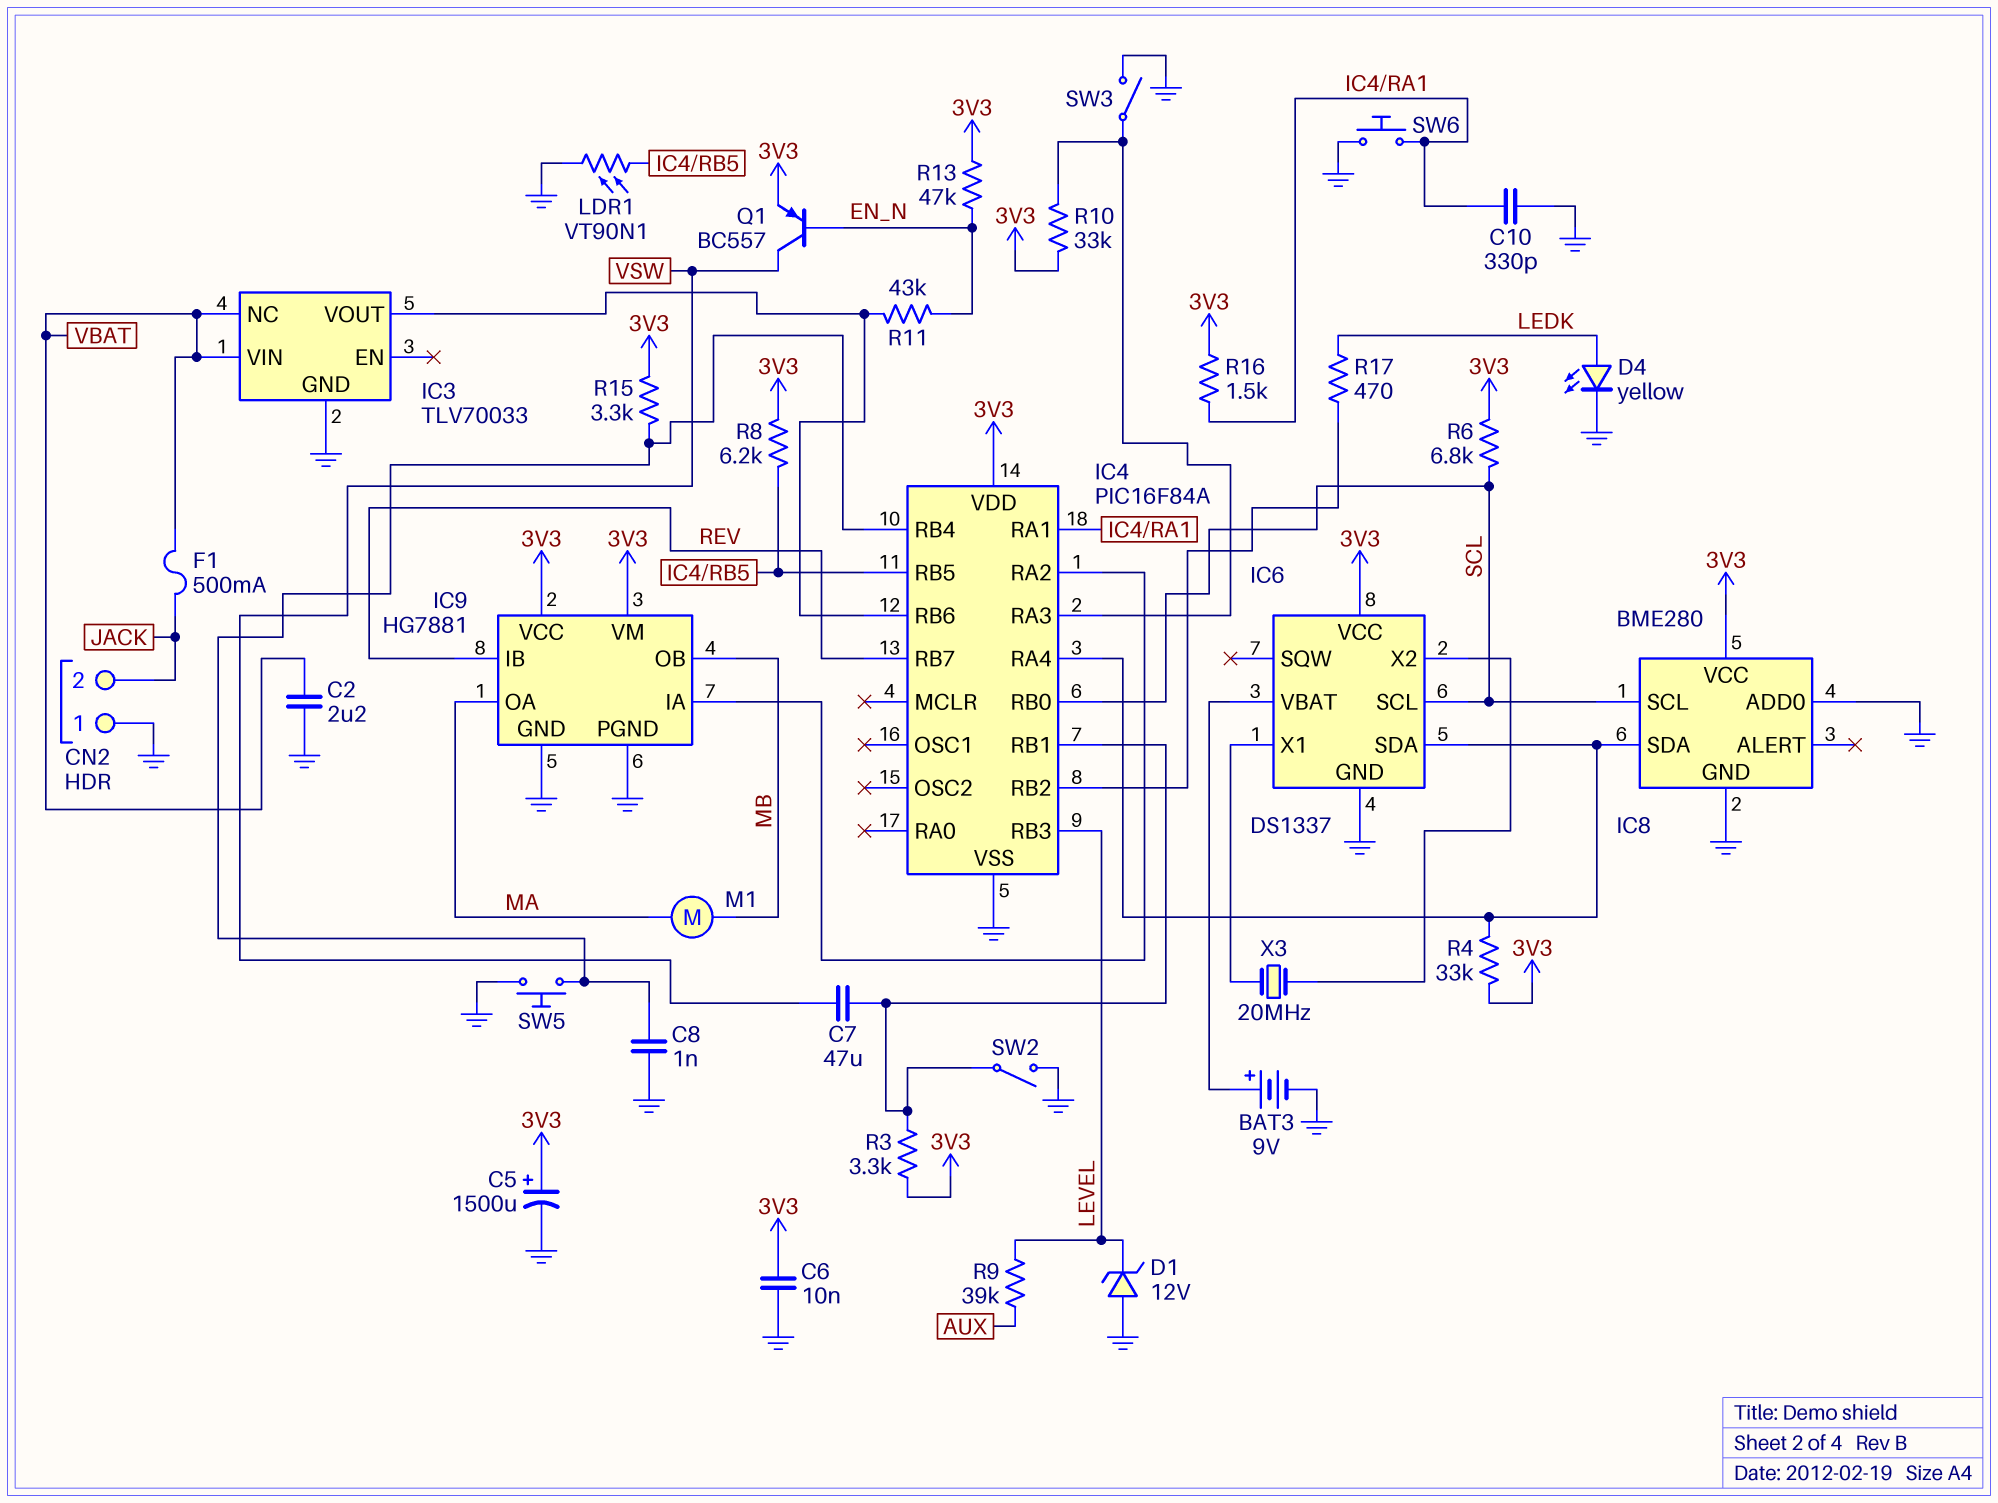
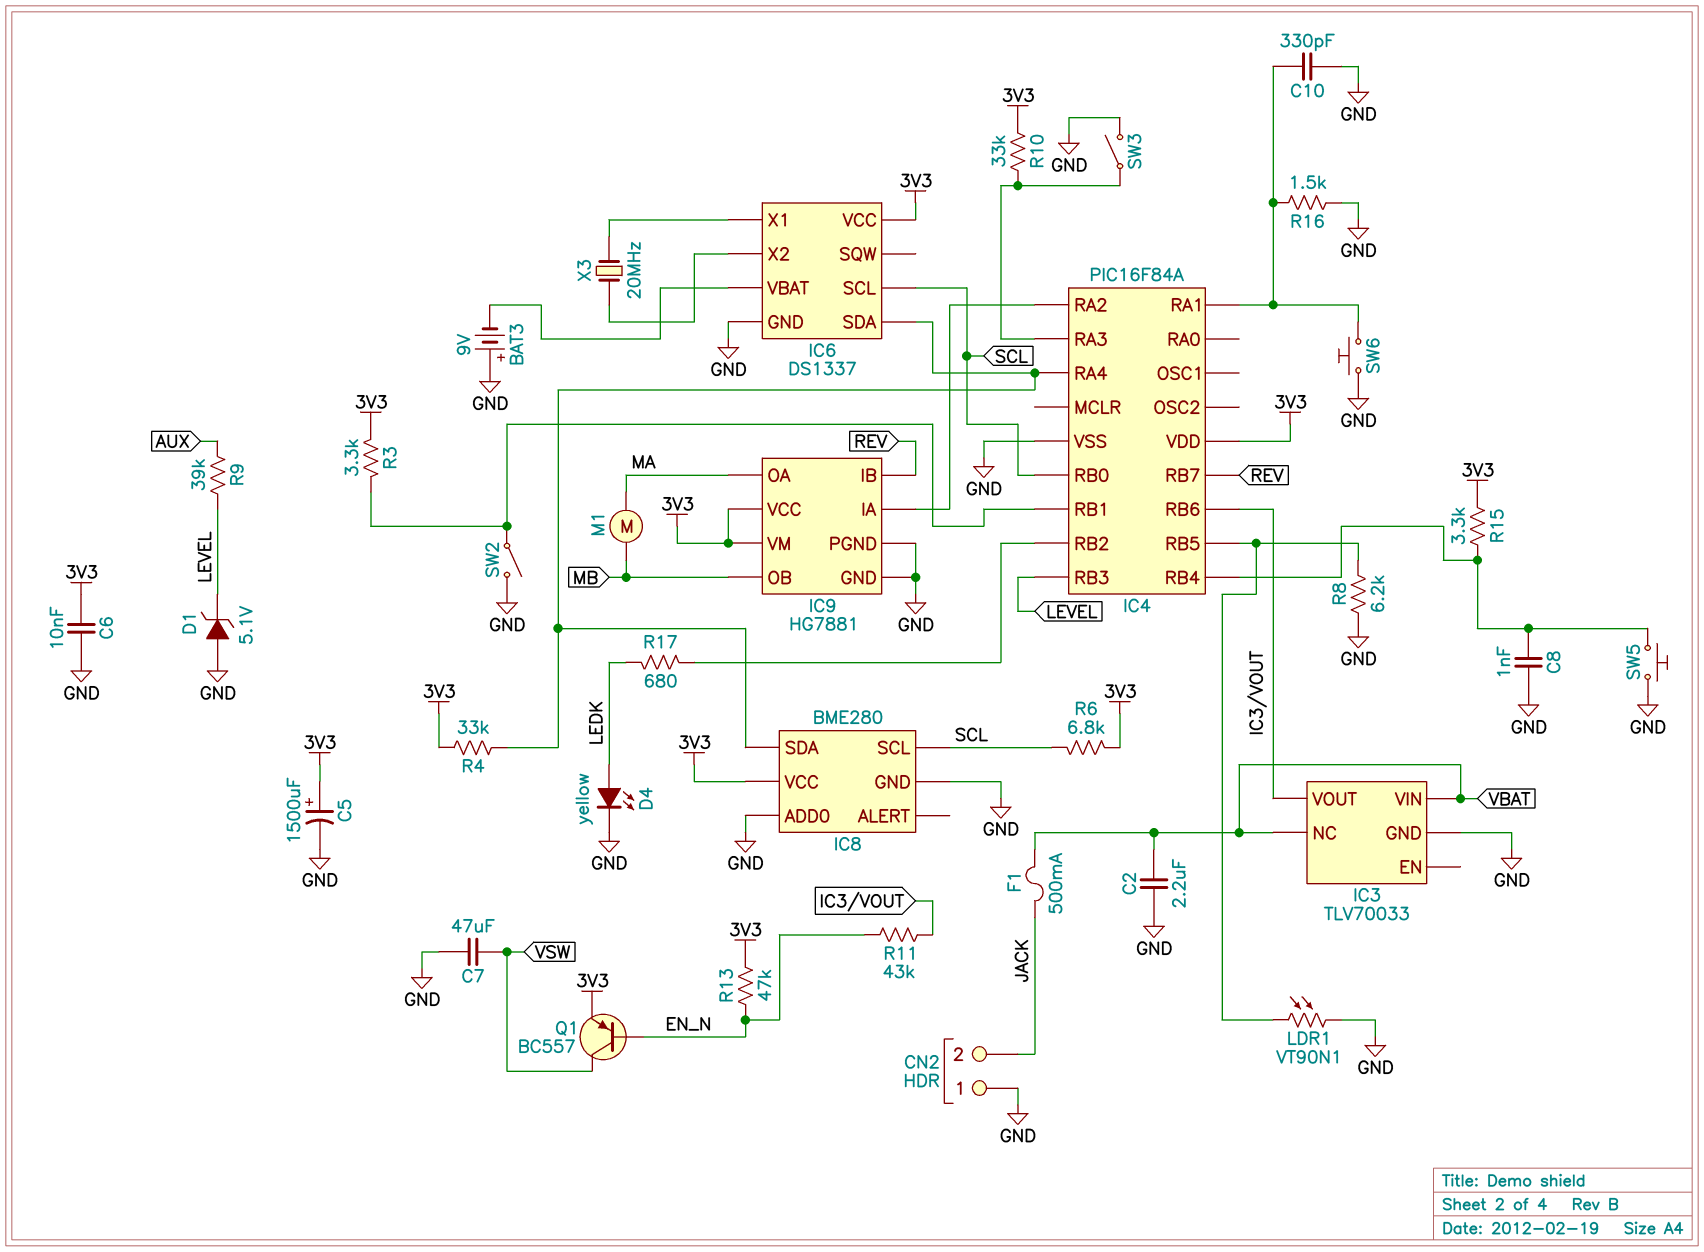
BAT3: 9V (plus IC6/VBAT, minus GND) -> 9V (plus GND, minus IC6/VBAT)
C7: 47uF (IC4/RB1, VSW) -> 47uF (GND, VSW)
D1: zener 12V (A GND, K LEVEL) -> zener 5.1V (A GND, K LEVEL)
R8: 6.2k (3V3, IC4/RB5) -> 6.2k (GND, IC4/RB5)
R16: 1.5k (3V3, IC4/RA1) -> 1.5k (GND, IC4/RA1)
R17: 470 (IC4/RB2, LEDK) -> 680 (IC4/RB2, LEDK)

